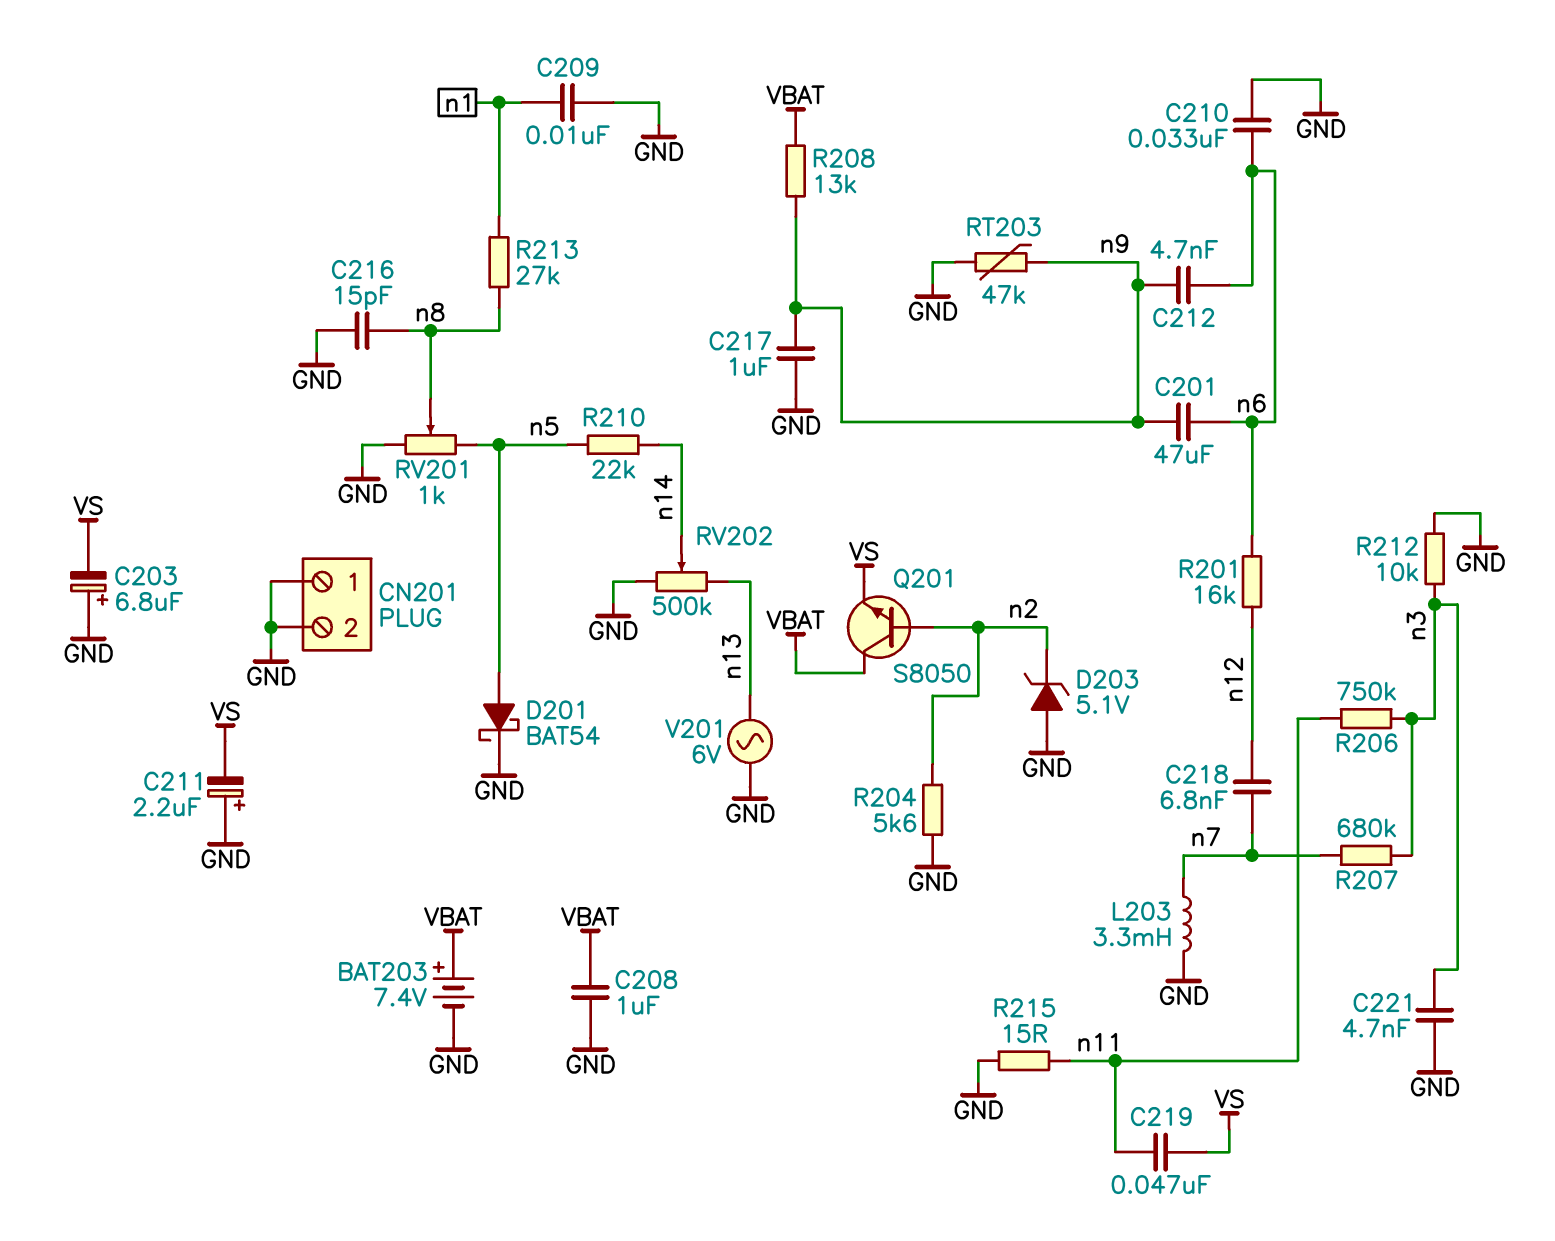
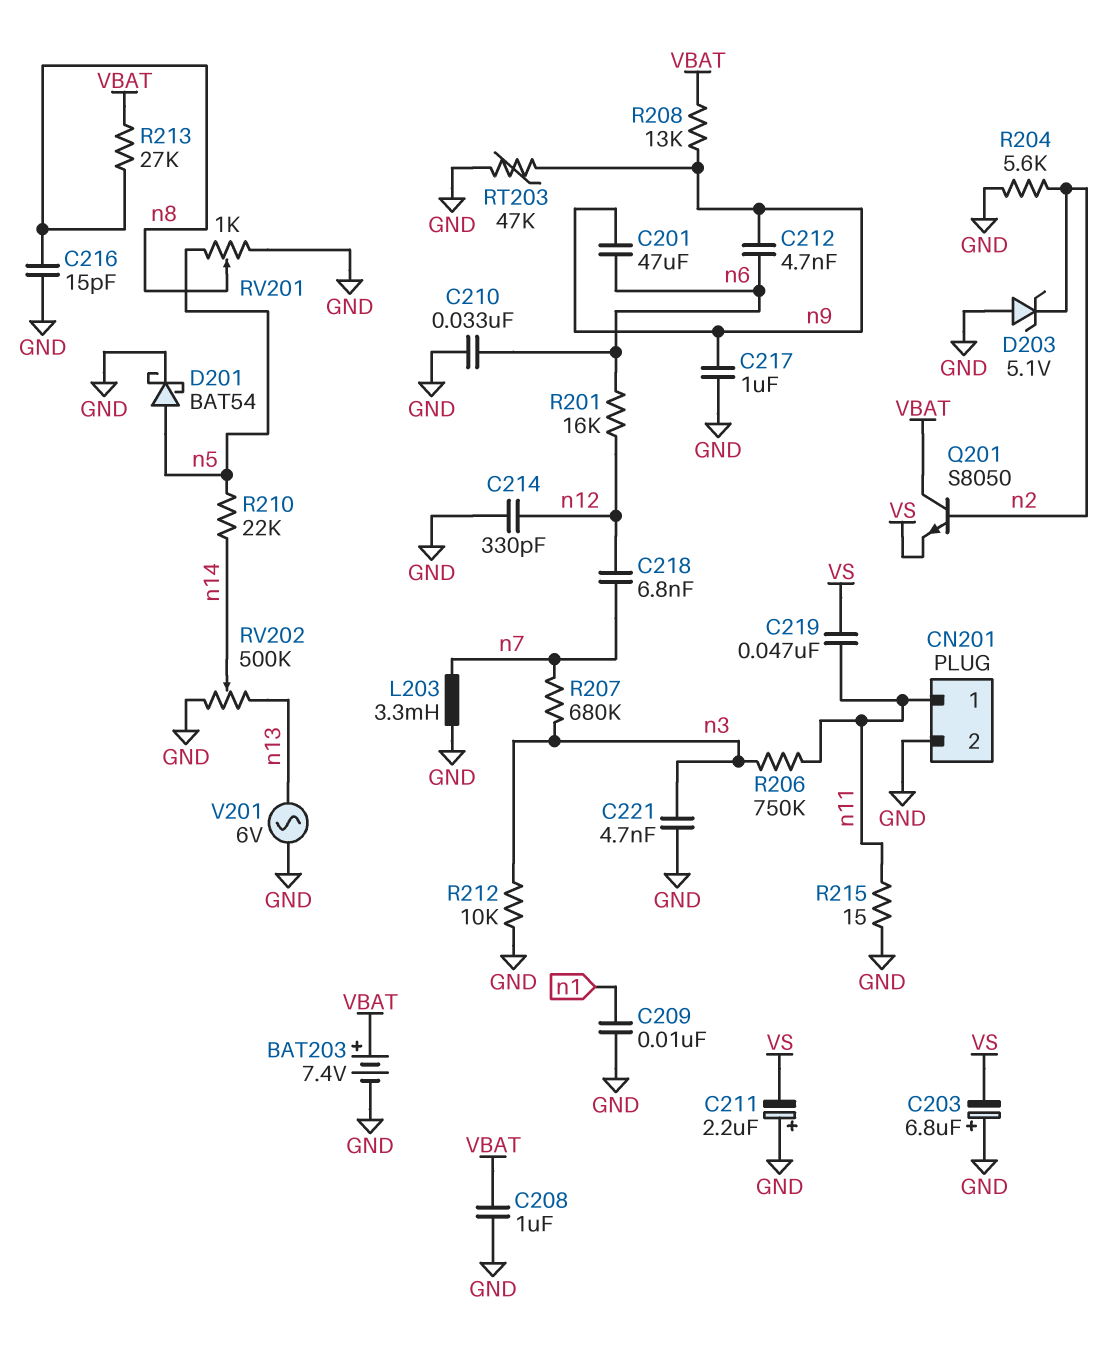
C214: none -> 330pF (GND, n12)
CN201 pin 1: GND -> n11
R213: 27k (n1, n8) -> 27k (VBAT, n8)

